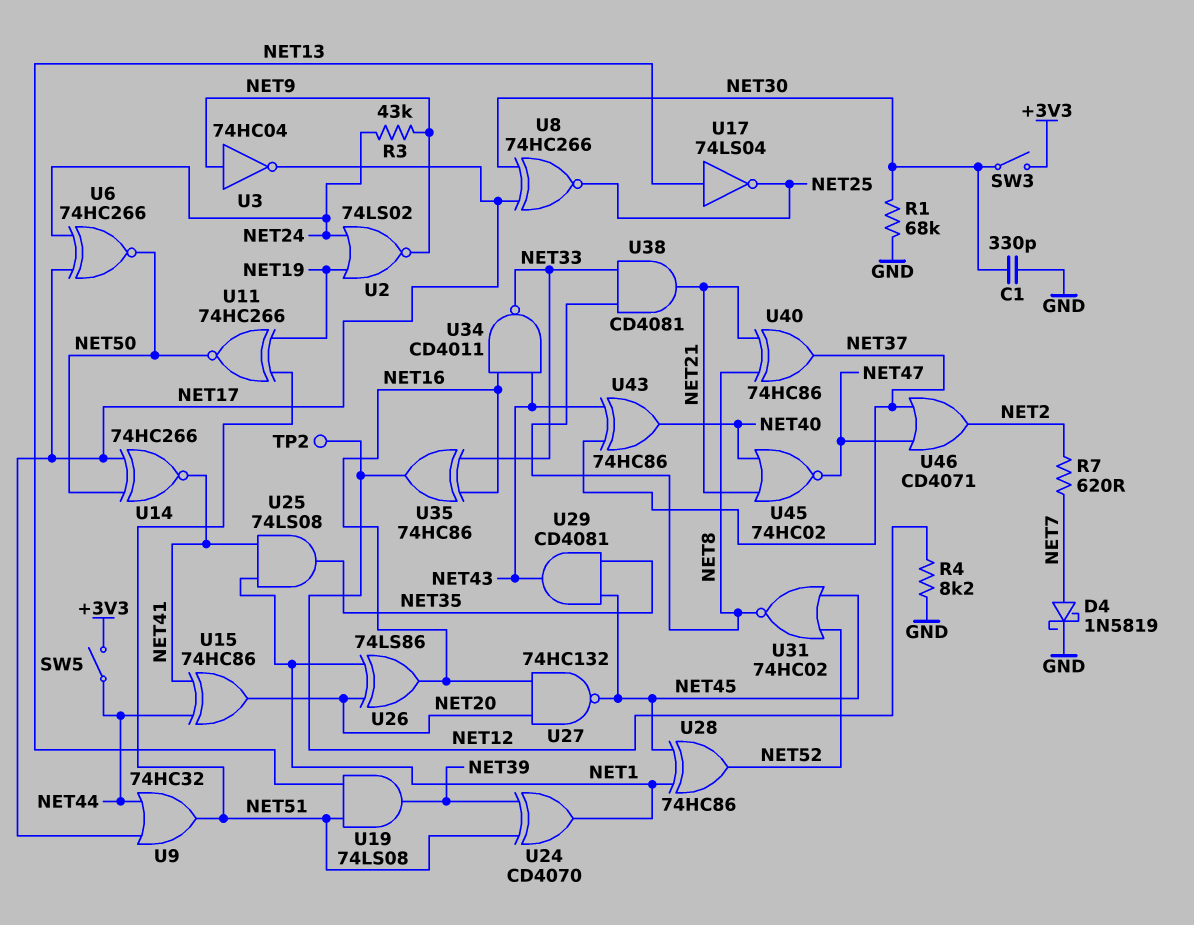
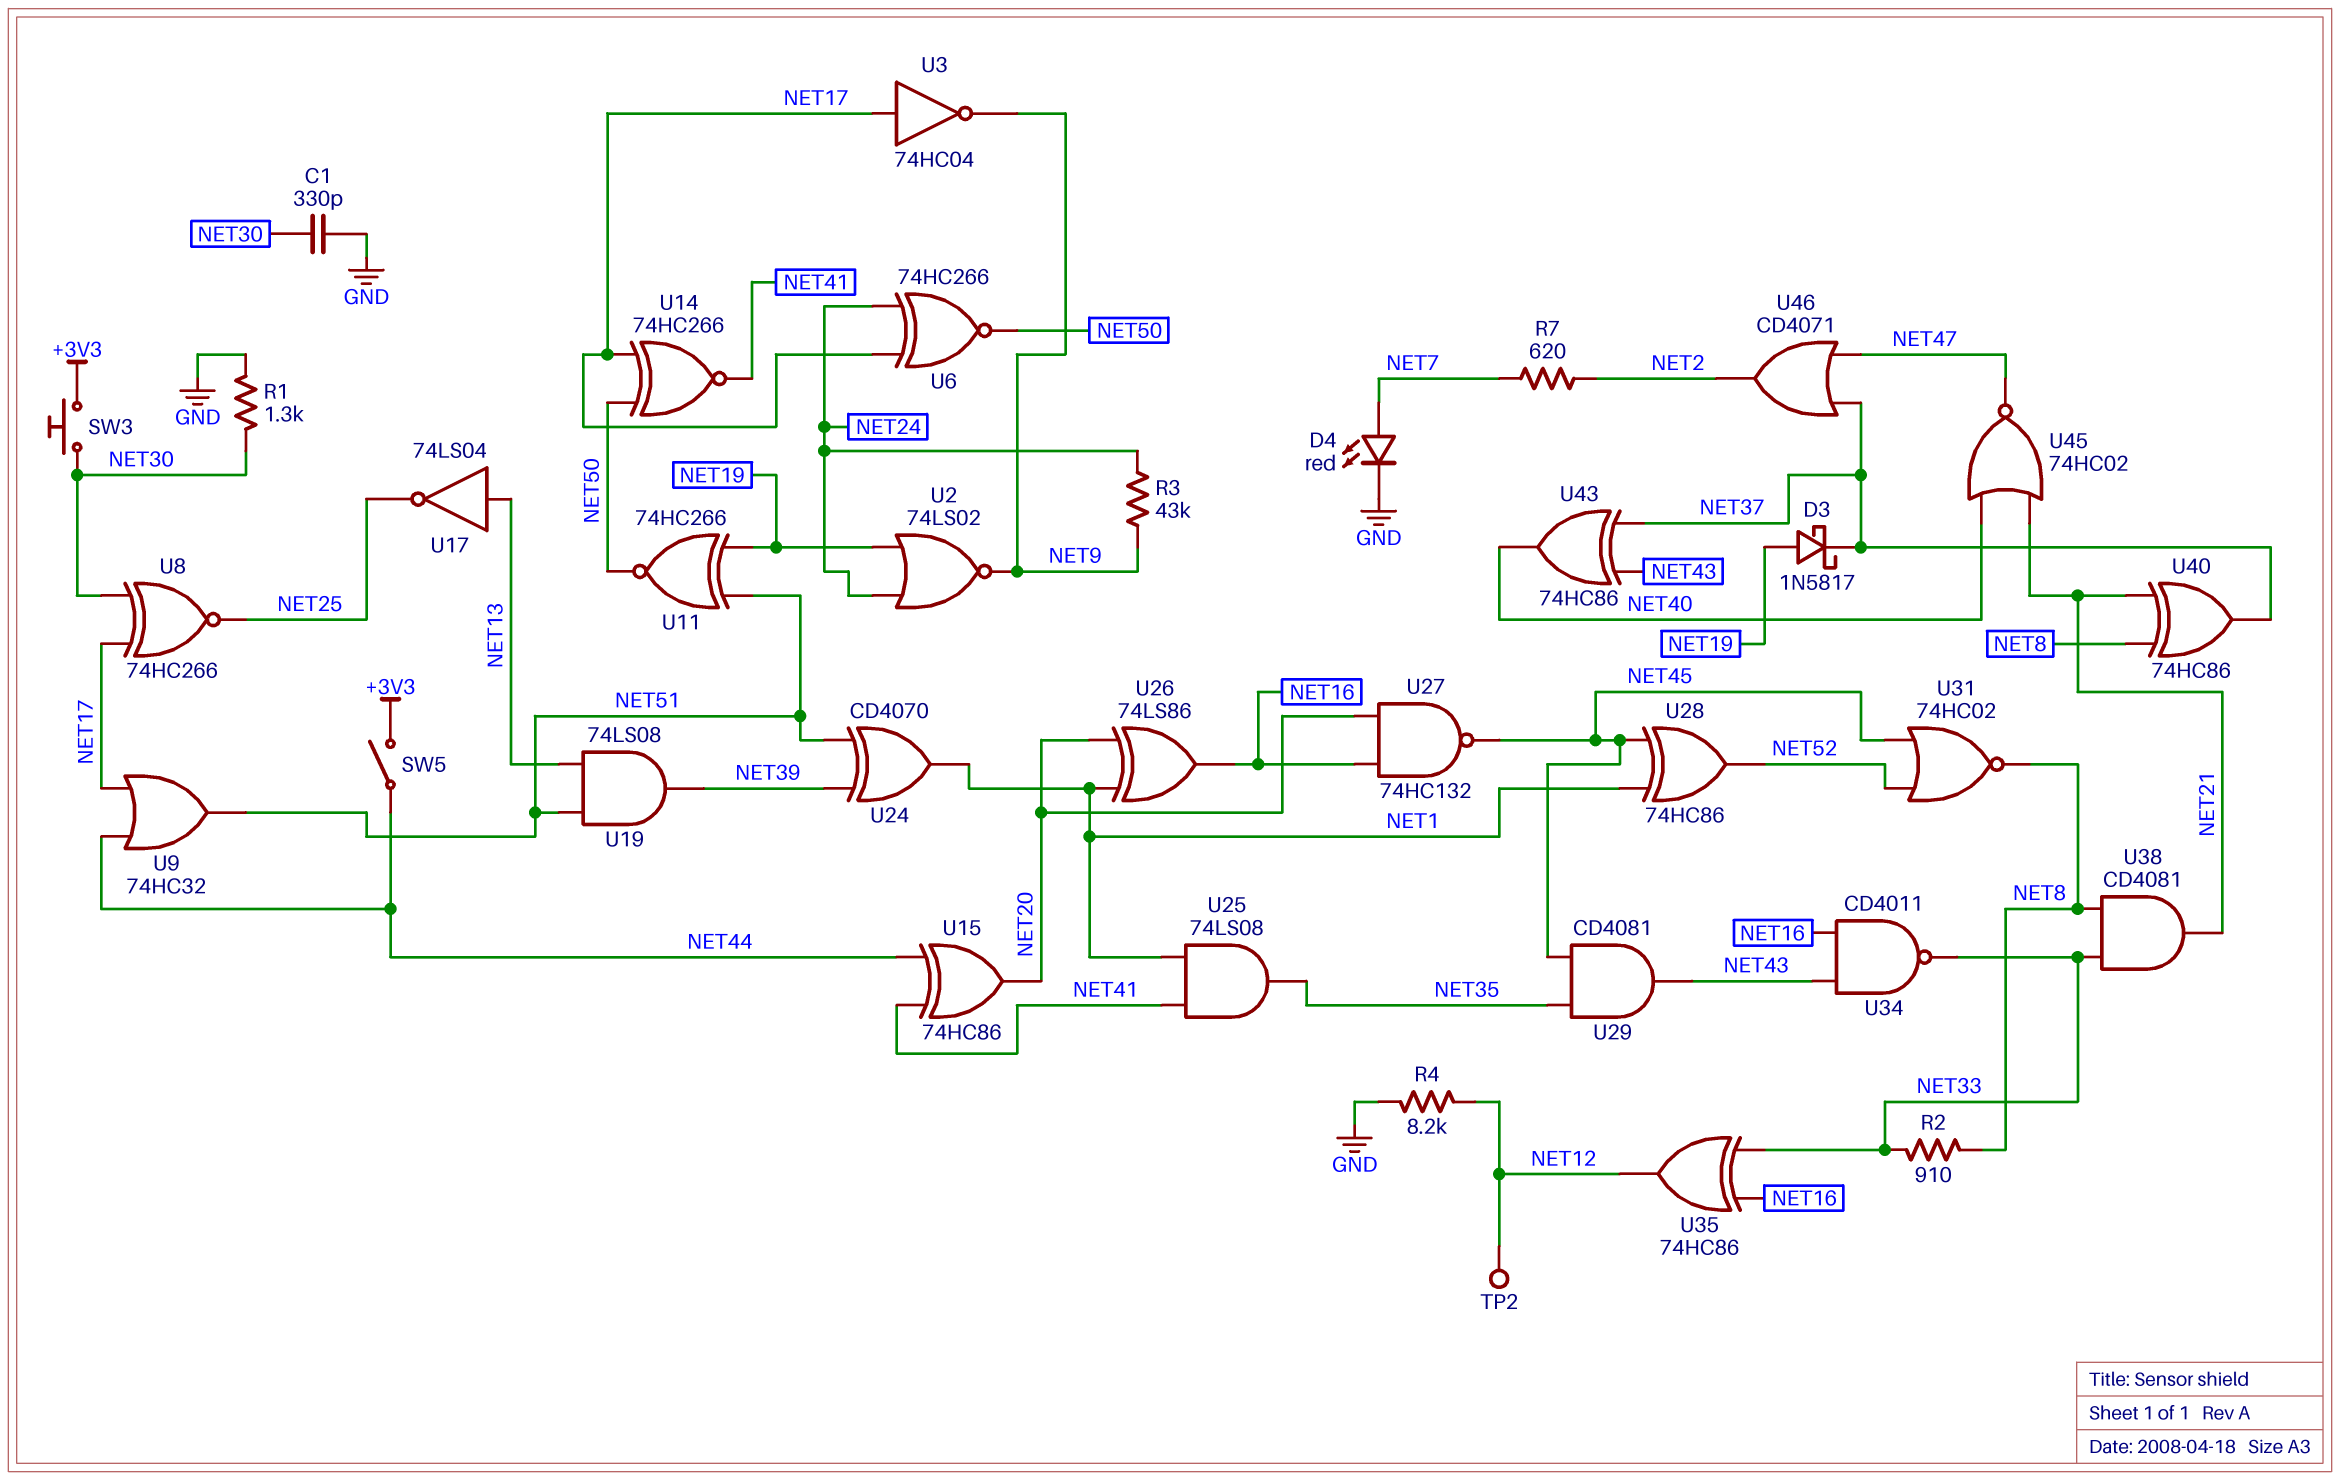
D3: none -> schottky 1N5817 (A NET19, K NET37)
D4: schottky 1N5819 (A NET7, K GND) -> LED red (A NET7, K GND)
R1: 68k (GND, NET30) -> 1.3k (GND, NET30)
R2: none -> 910 (NET8, NET33)
SW3: switch (+3V3, NET30) -> button (+3V3, NET30)
U3: NOT 74HC04 (in NET9, out NET17) -> NOT 74HC04 (in NET17, out NET9)

